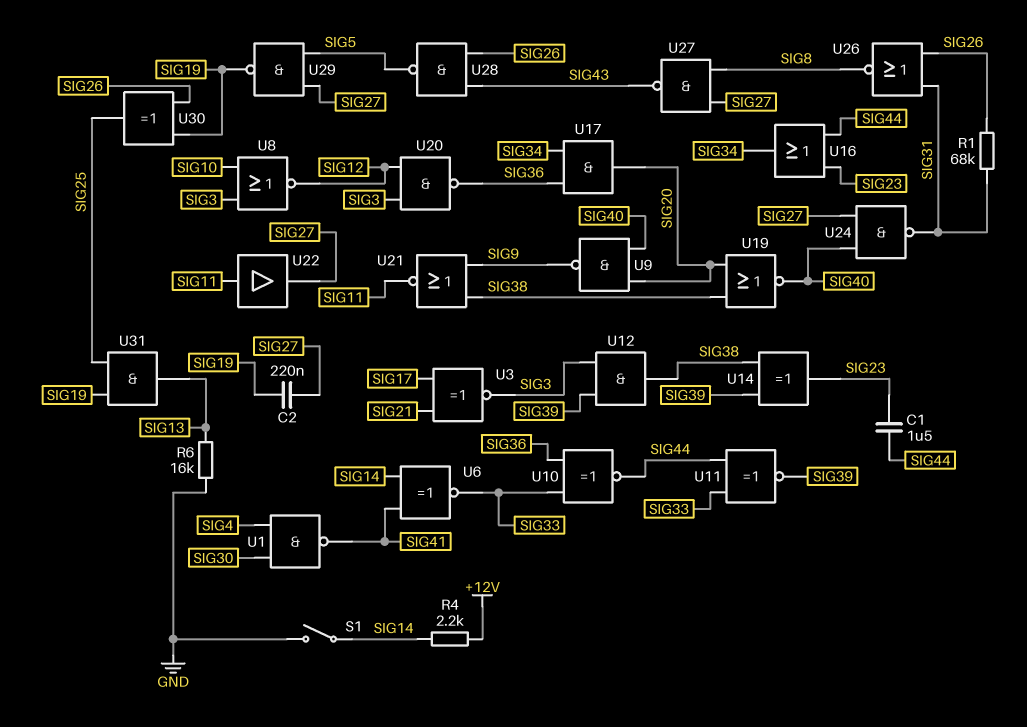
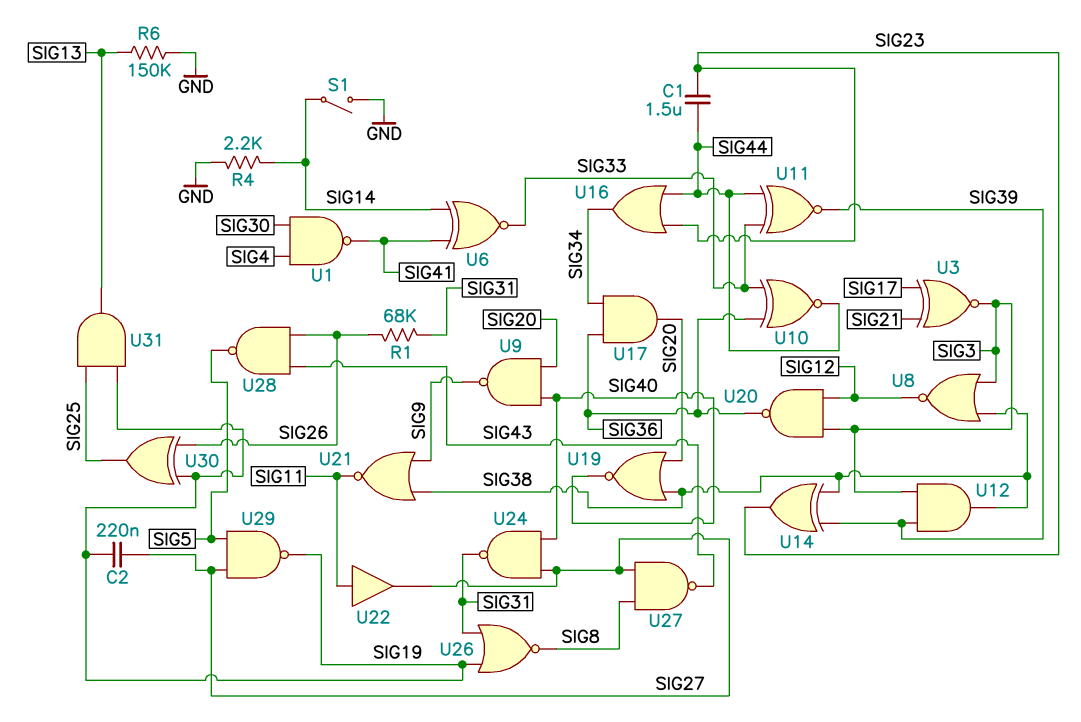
R4: 2.2k (+12V, SIG14) -> 2.2k (GND, SIG14)
R6: 16k (GND, SIG13) -> 150k (GND, SIG13)
U8: NOR (in SIG3, in SIG10, out SIG12) -> NOR (in SIG3, in SIG38, out SIG12)
U26: NOR (in SIG26, in SIG31, out SIG8) -> NOR (in SIG19, in SIG31, out SIG8)

